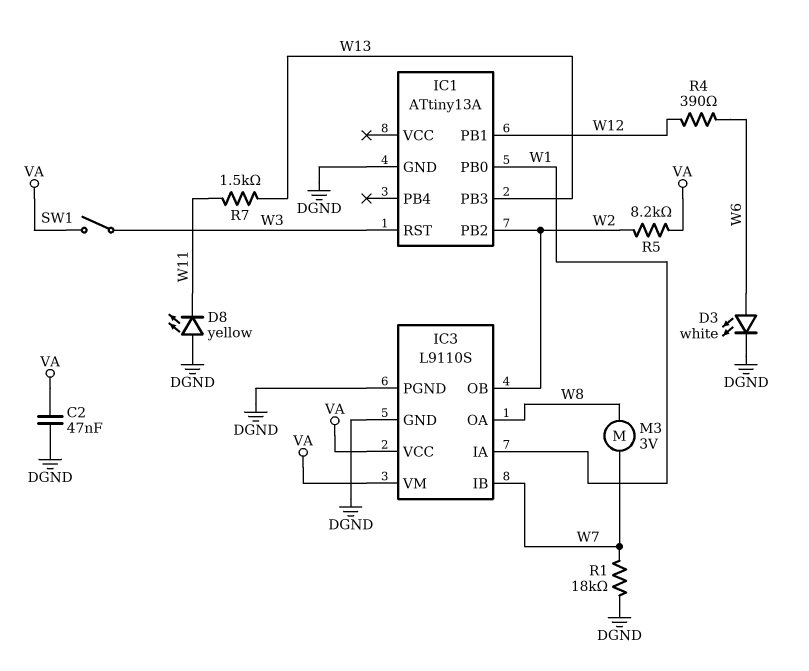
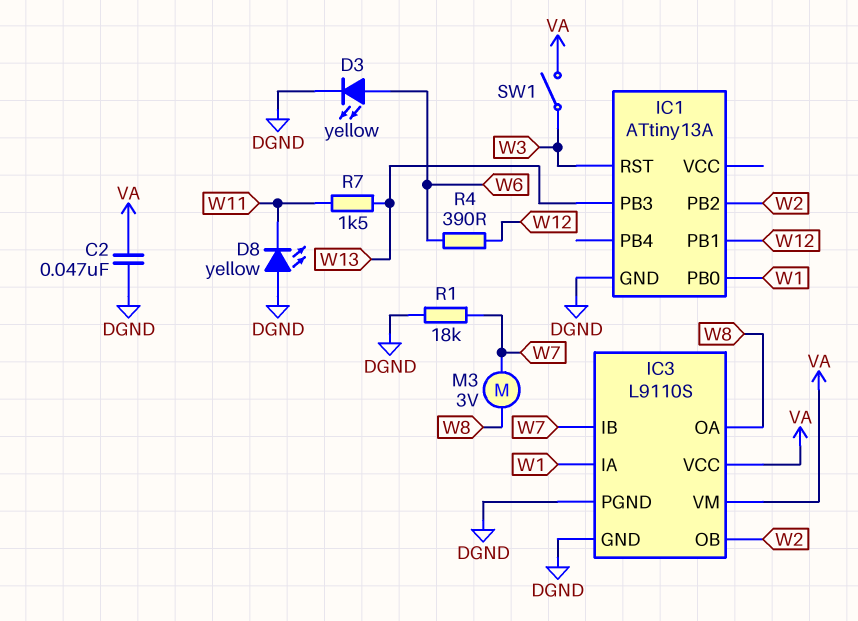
D3: LED white (A W6, K DGND) -> LED yellow (A W6, K DGND)
R5: 8.2k (VA, W2) -> none

